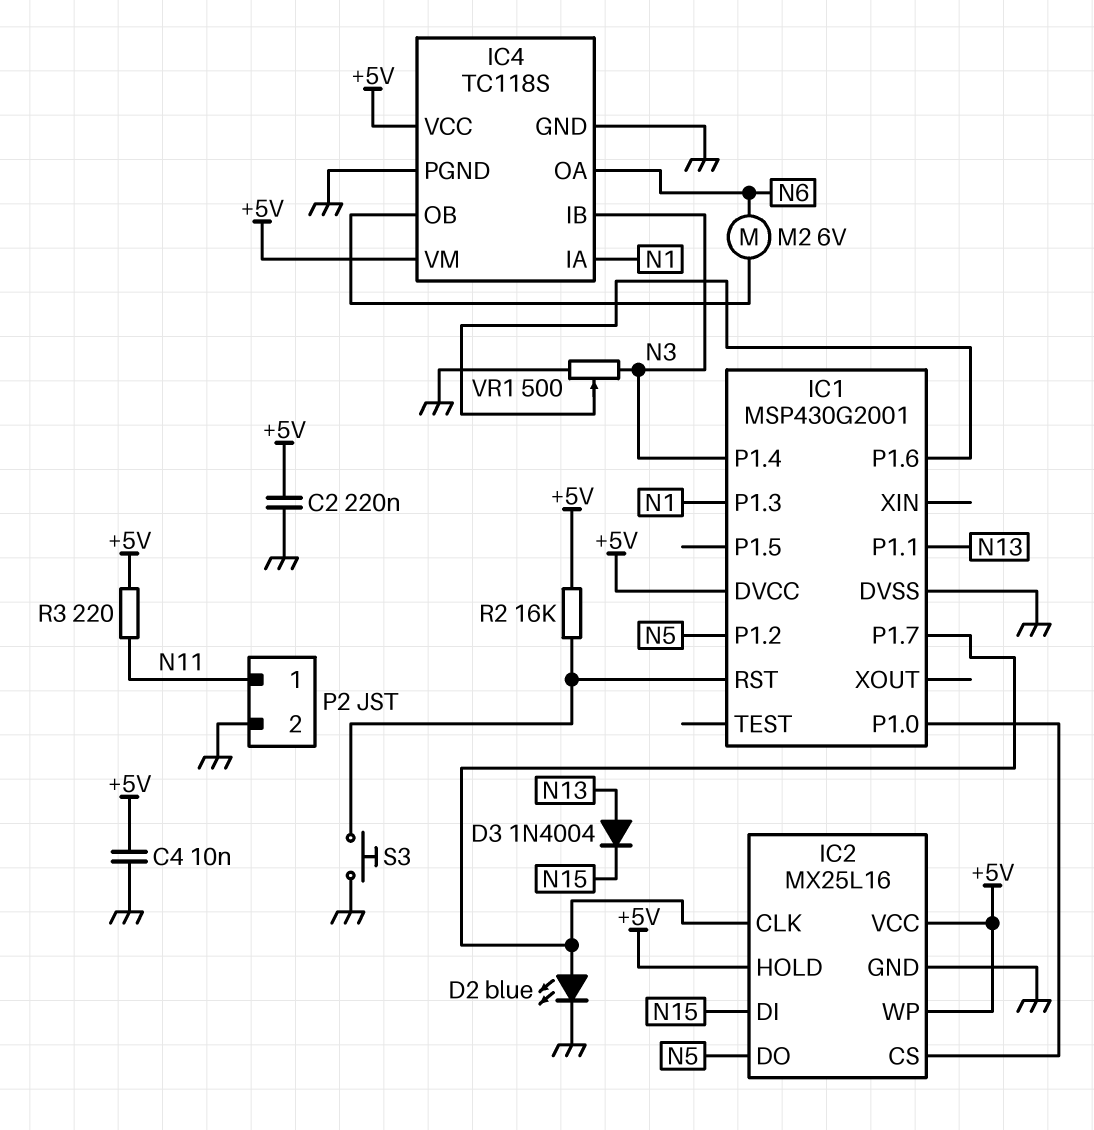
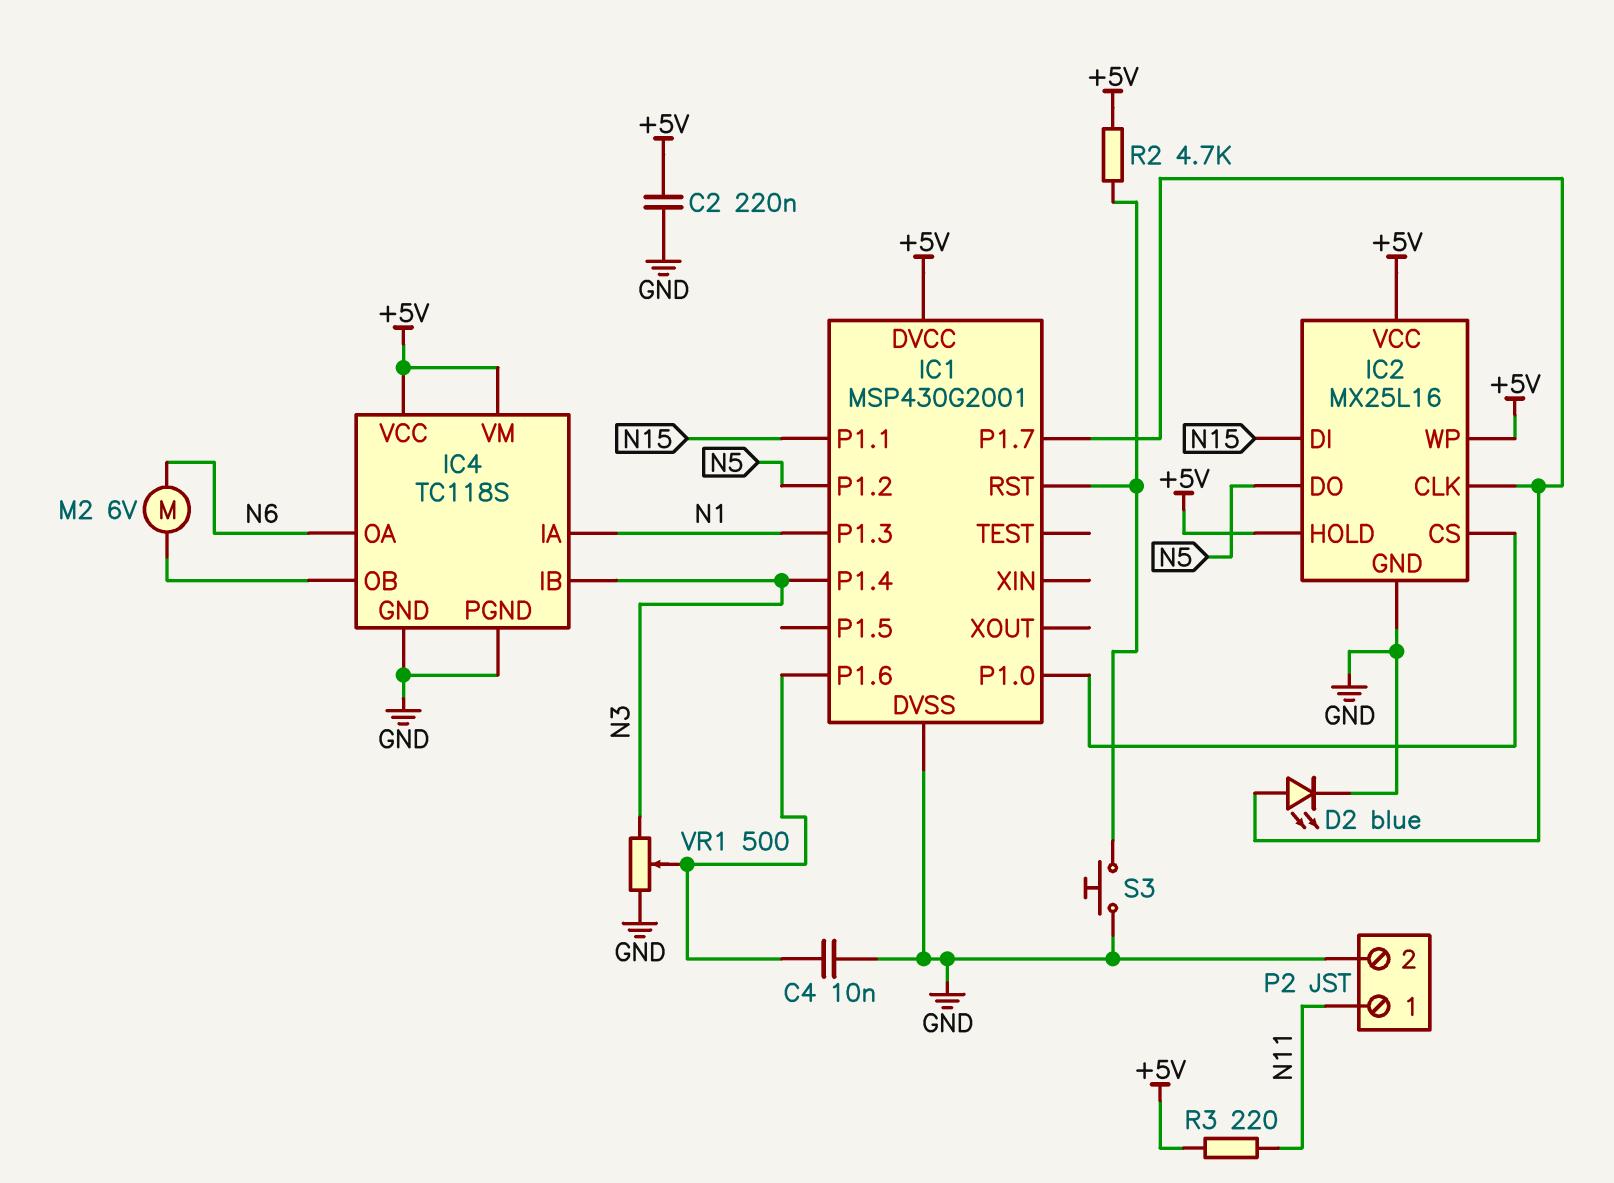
C4: 10nF (+5V, GND) -> 10nF (GND, IC1/P1.6)
D3: diode 1N4004 (A N13, K N15) -> none
IC1 pin P1.1: N13 -> N15
R2: 16k (+5V, IC1/RST) -> 4.7k (+5V, IC1/RST)

